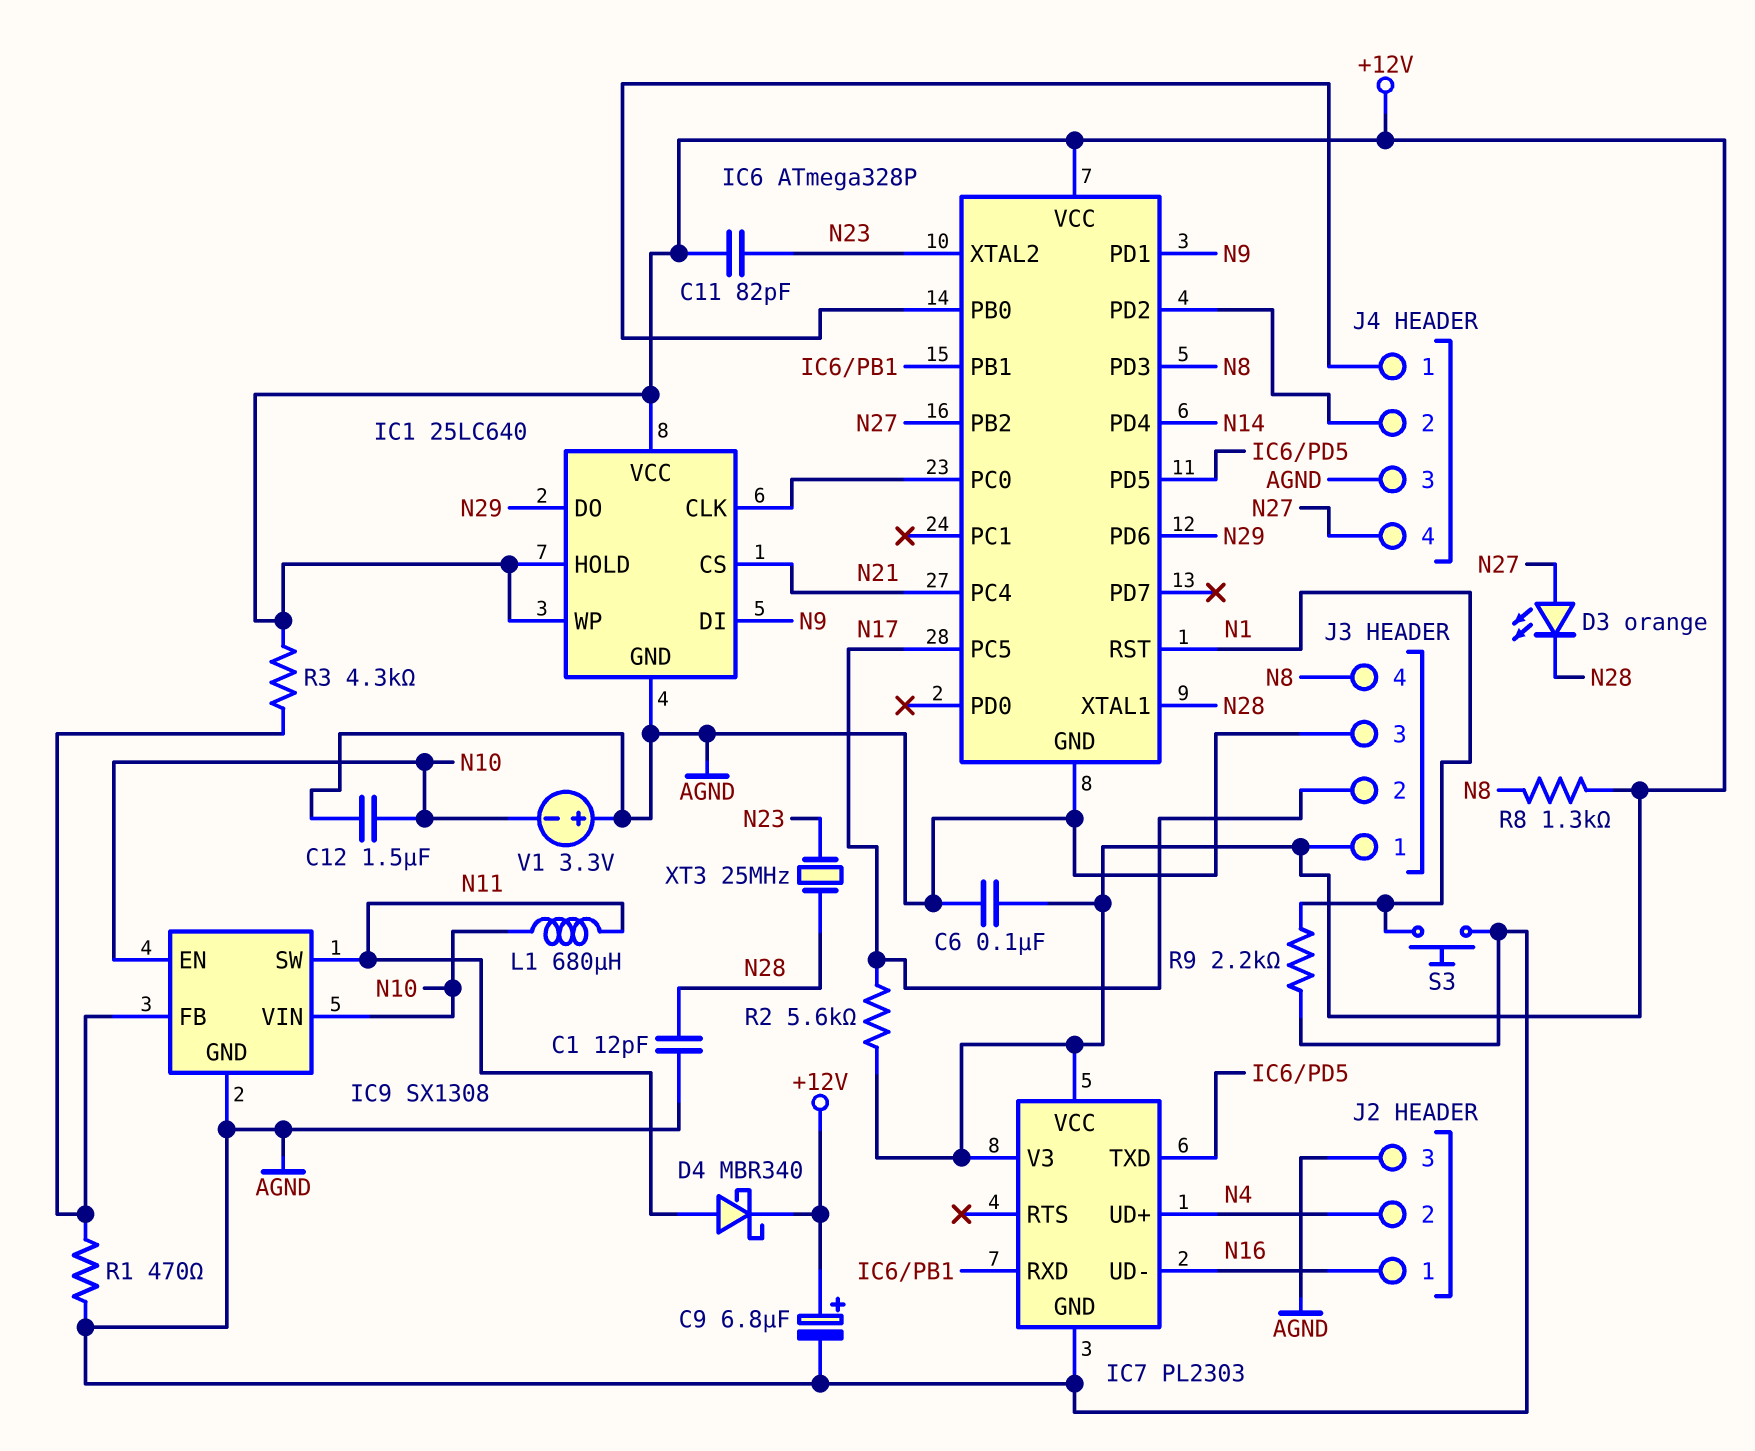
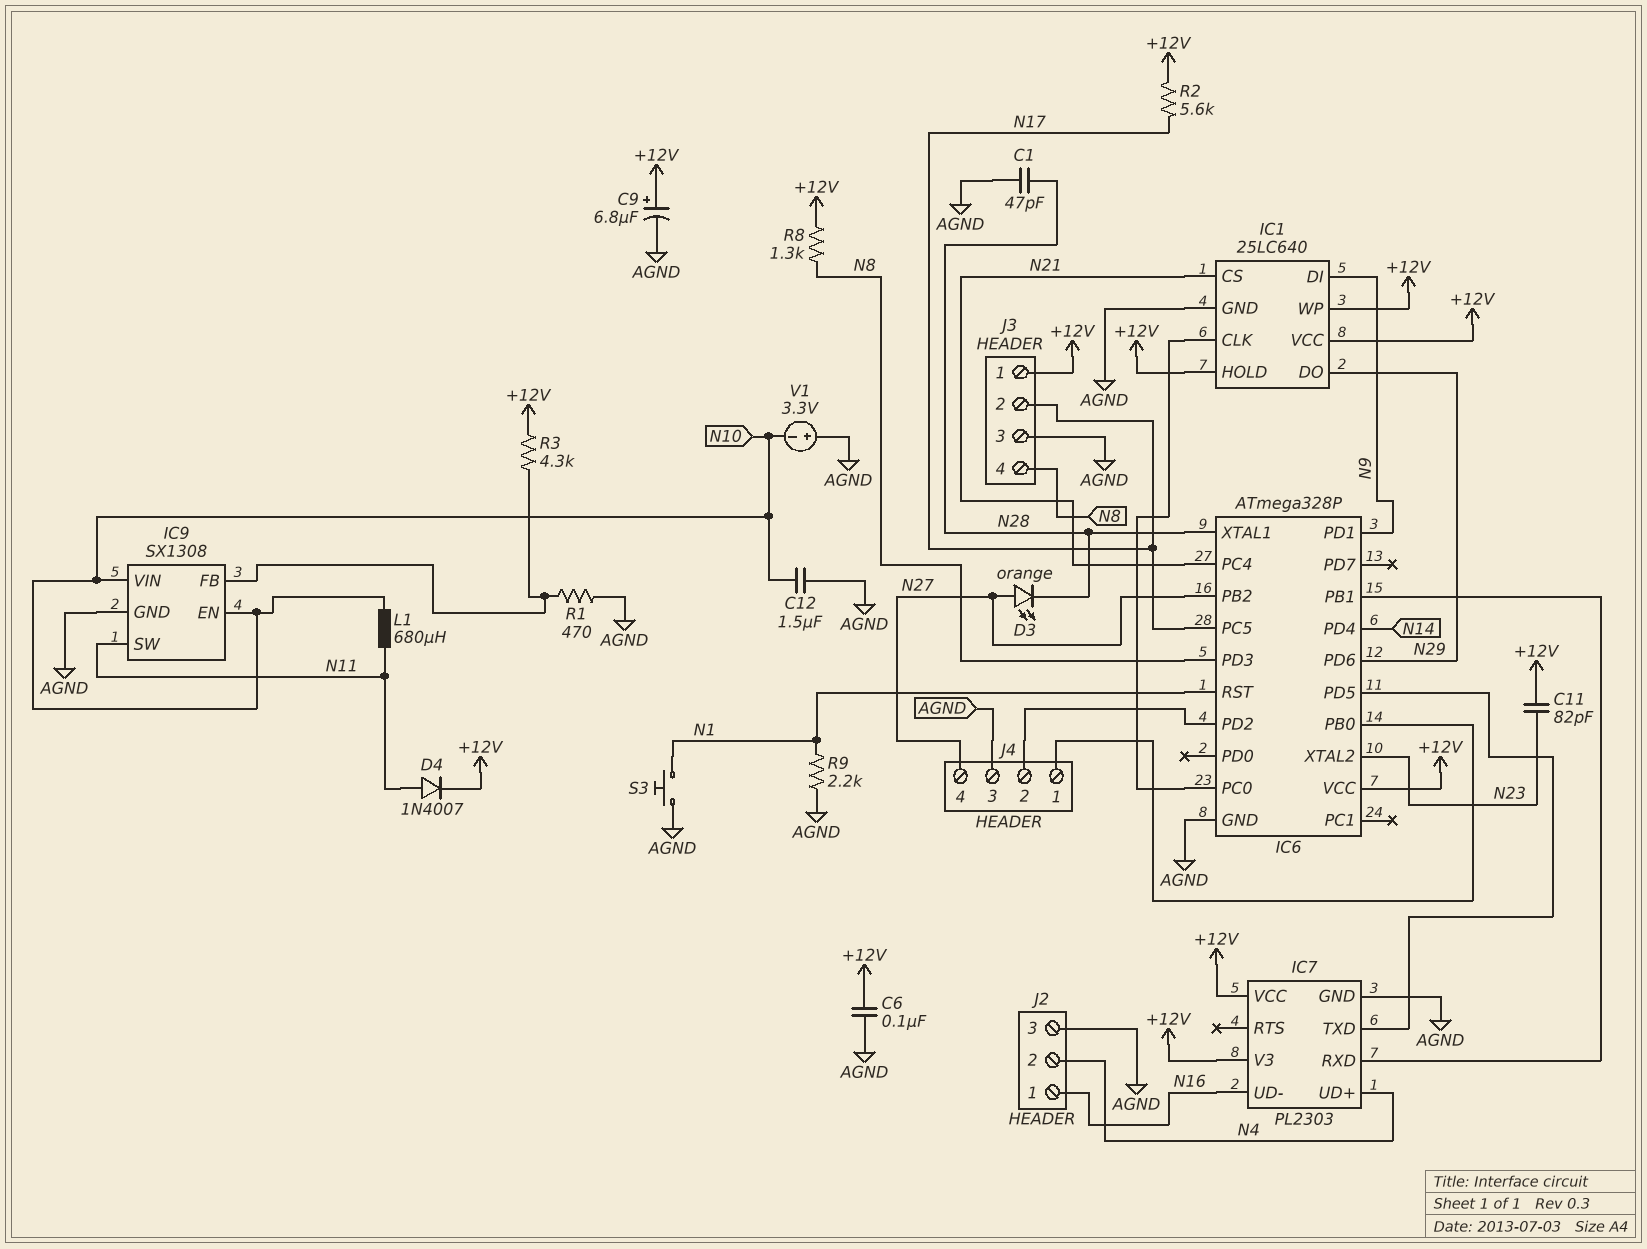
C1: 12pF (AGND, N28) -> 47pF (AGND, N28)
D4: schottky MBR340 (A N11, K +12V) -> diode 1N4007 (A N11, K +12V)
XT3: 25MHz (N23, N28) -> none

